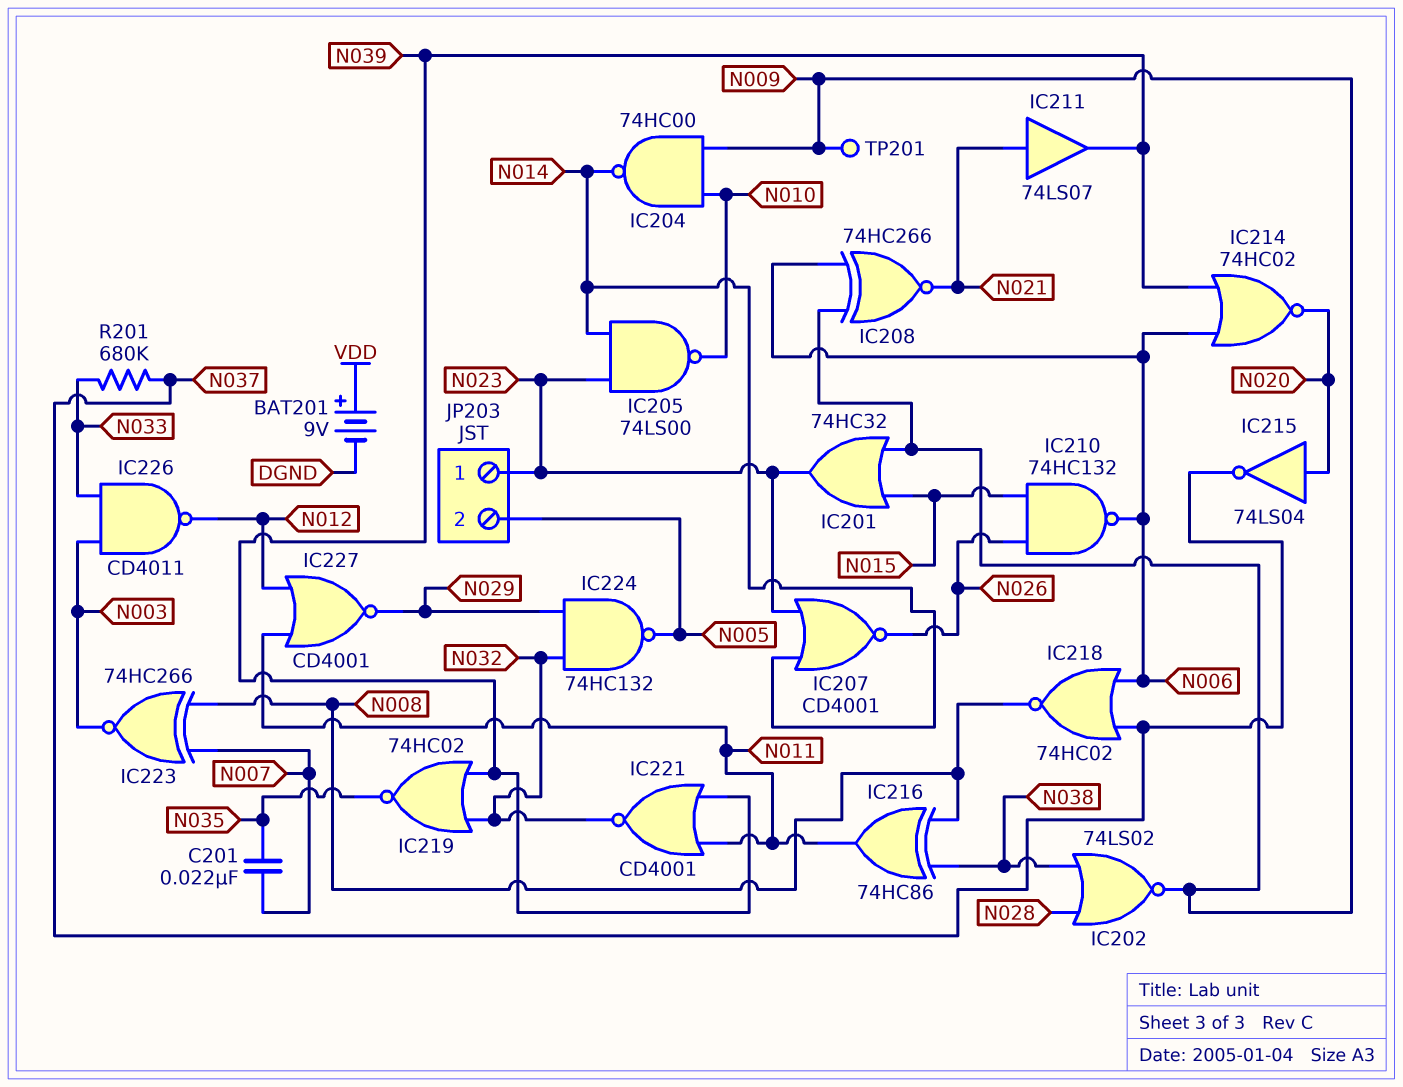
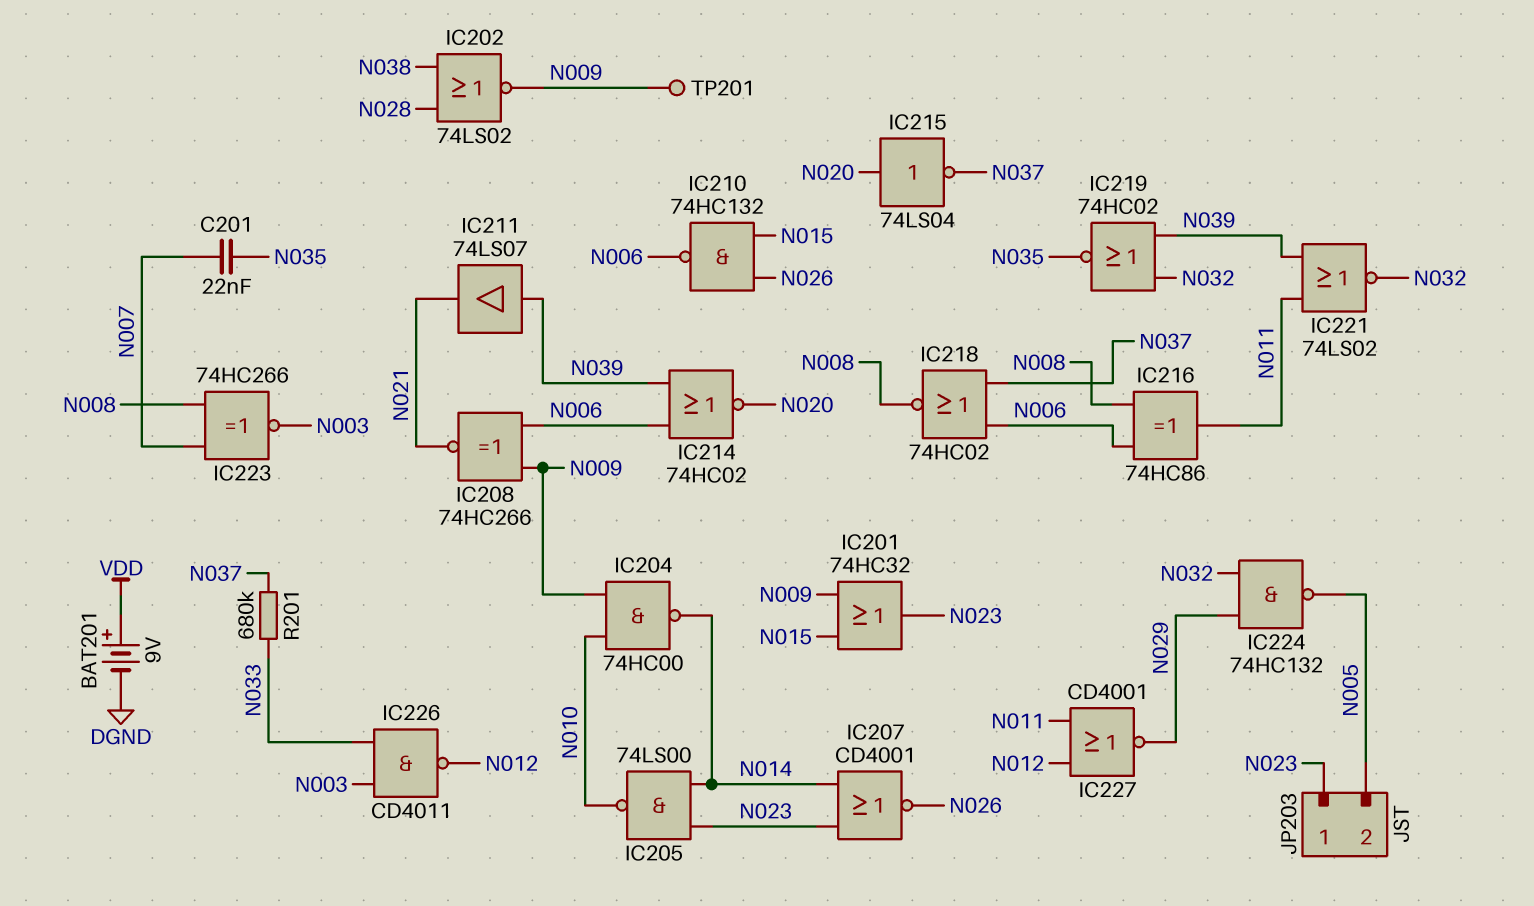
IC211: buffer 74LS07 (in N021, out N039) -> buffer 74LS07 (in N039, out N021)
IC216: XOR 74HC86 (in N008, in N038, out N011) -> XOR 74HC86 (in N006, in N008, out N011)
IC221: NOR CD4001 (in N011, in N039, out N032) -> NOR 74LS02 (in N011, in N039, out N032)

